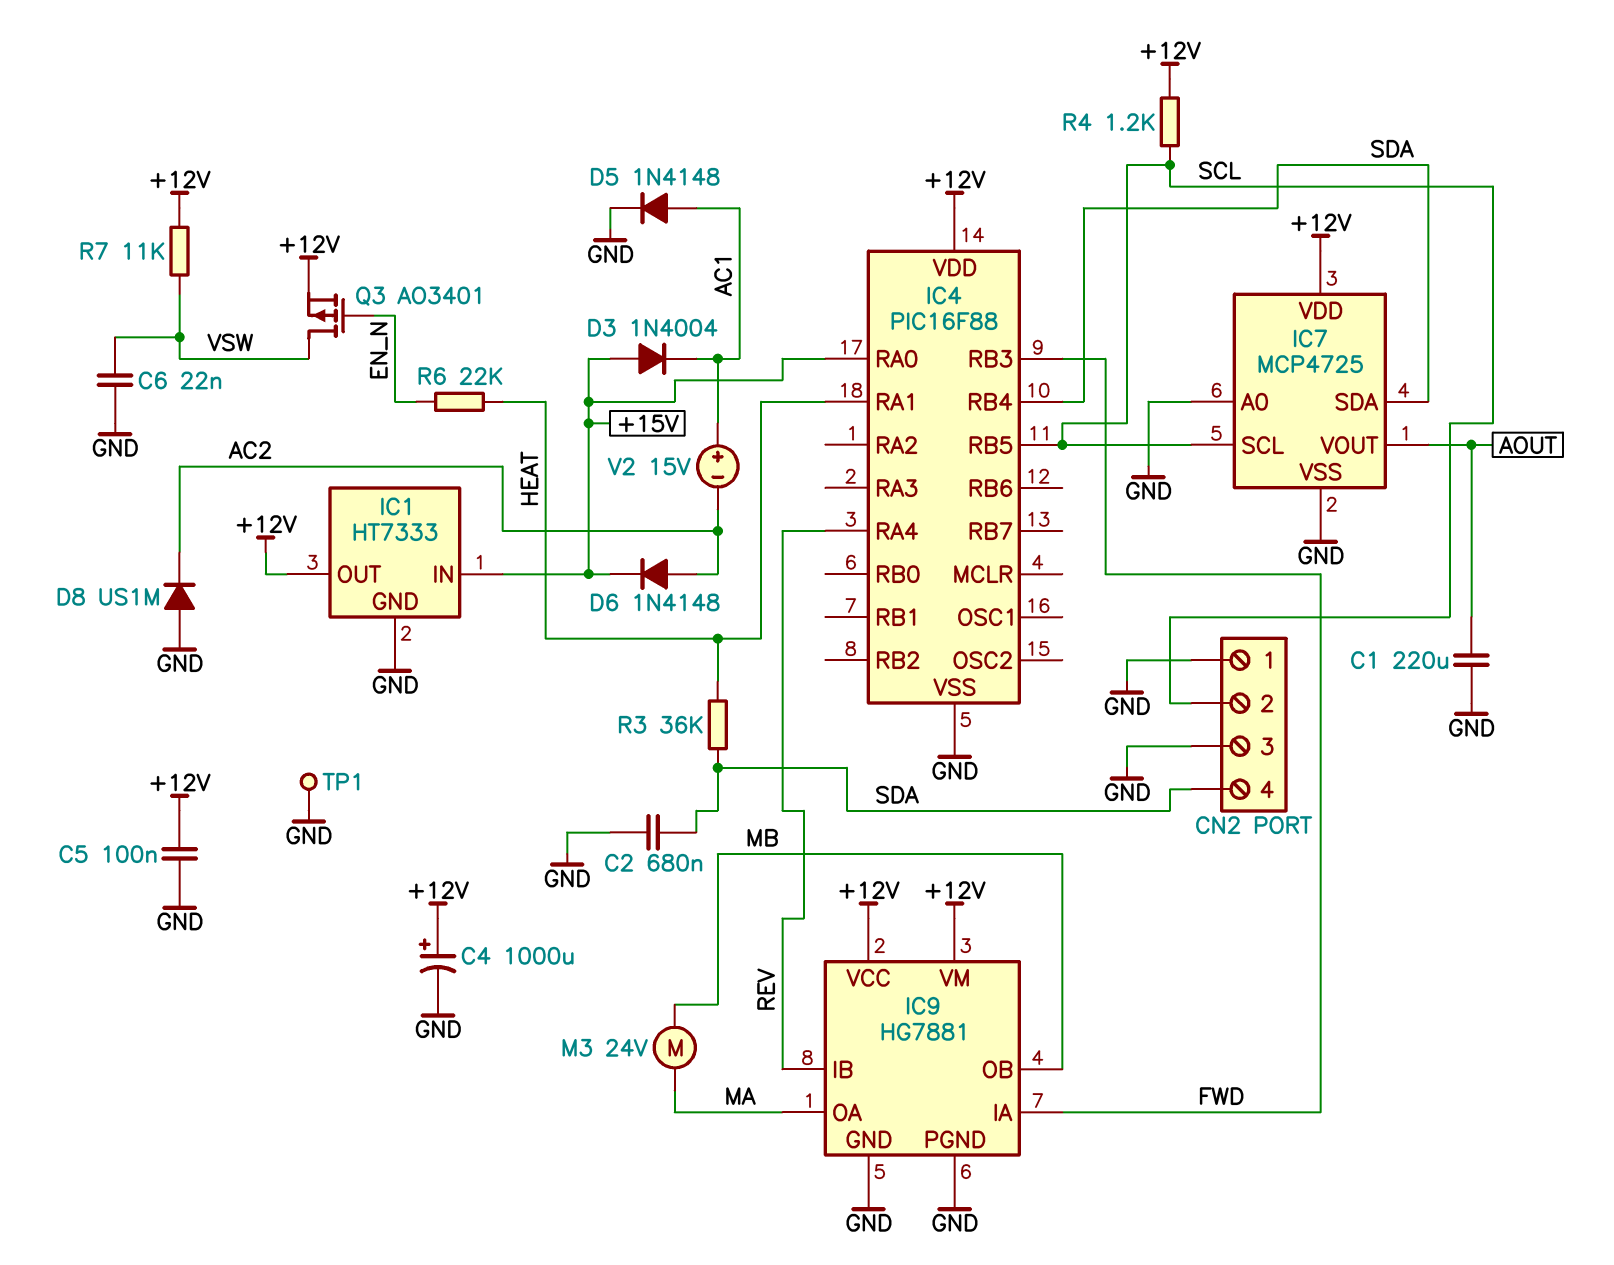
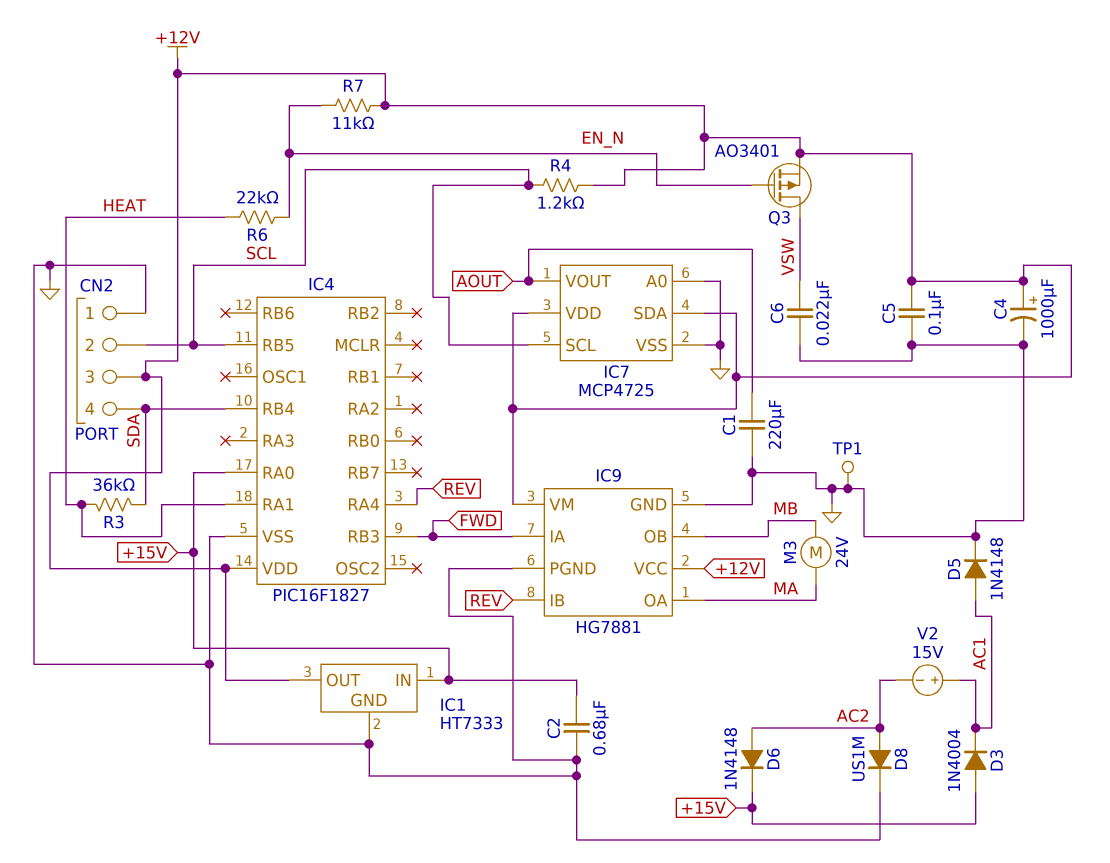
C2: 680nF (GND, SDA) -> 680nF (+15V, GND)
CN2 pin 3: GND -> +12V
D8: diode US1M (A GND, K AC2) -> diode US1M (A AC2, K GND)
IC4: PIC16F88 -> PIC16F1827
IC7 pin SDA: SDA -> +12V
R7: 11k (+12V, VSW) -> 11k (+12V, EN_N)

